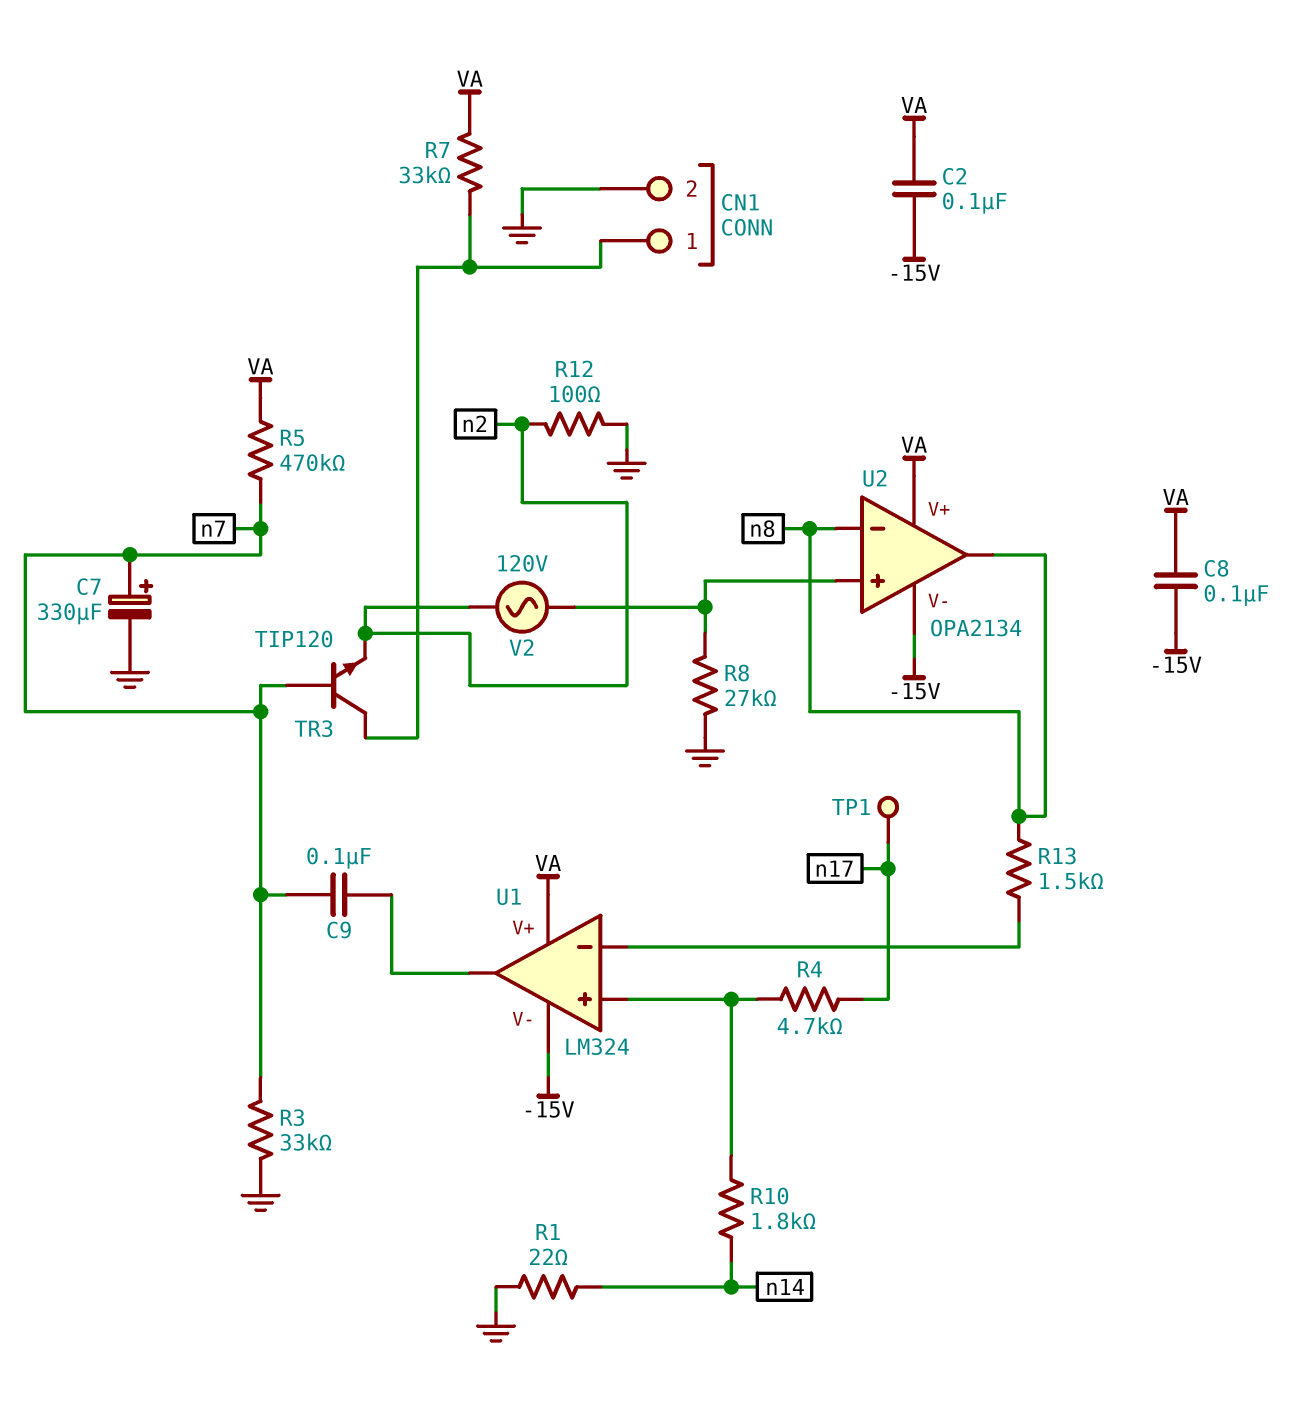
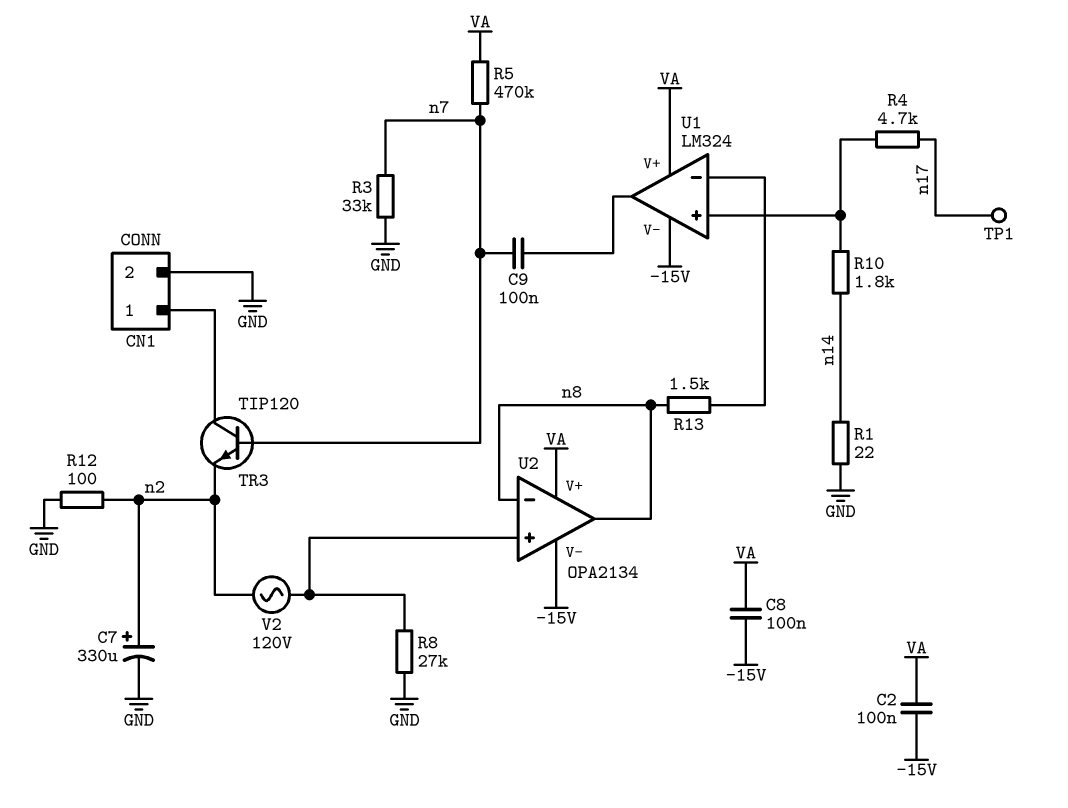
C7: 330uF (plus n7, minus GND) -> 330uF (plus n2, minus GND)
R7: 33k (CN1/1, VA) -> none

